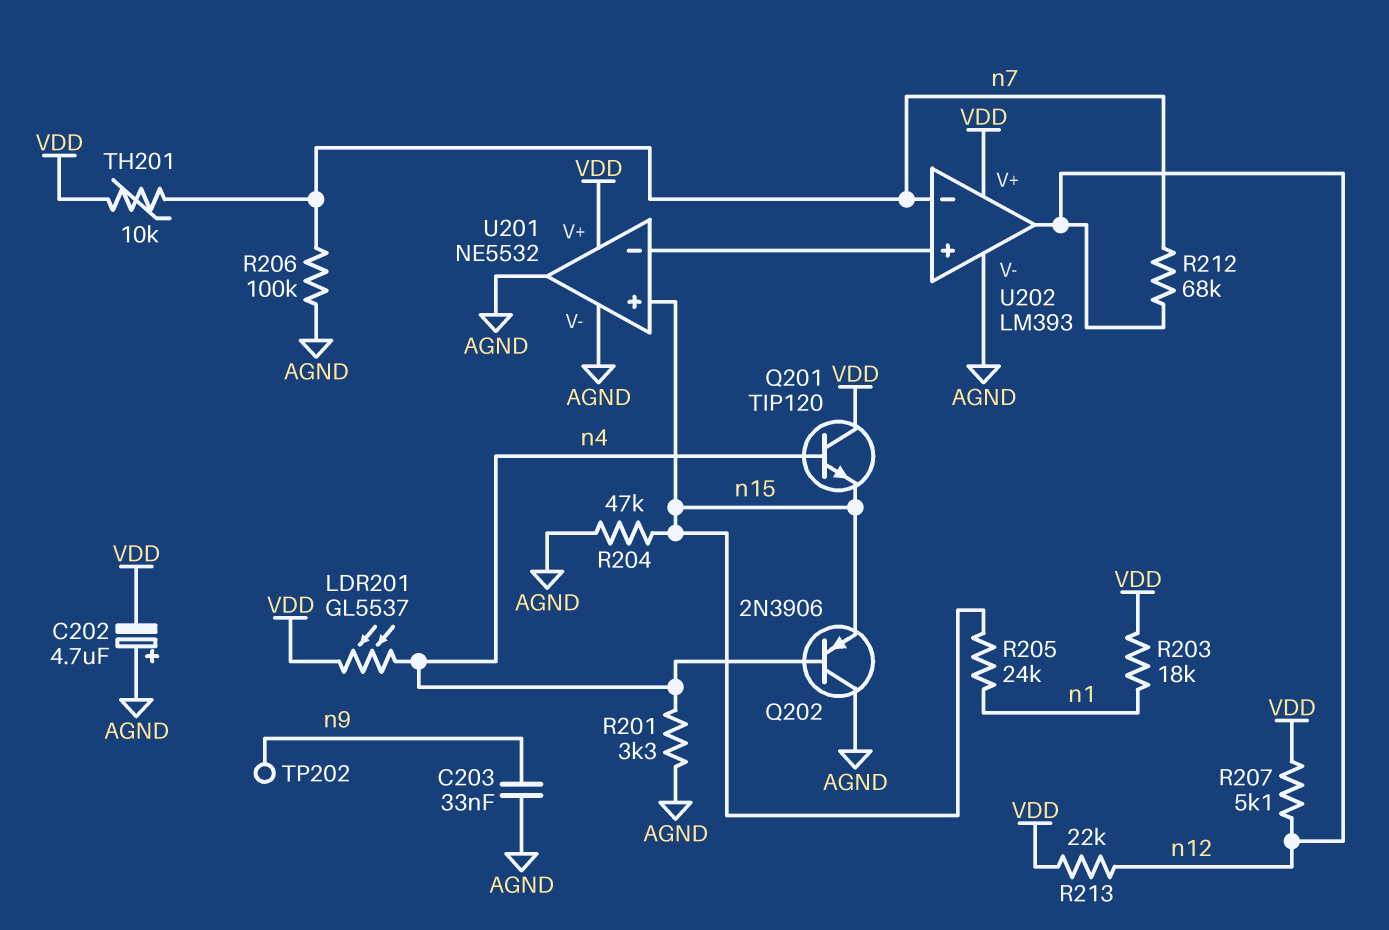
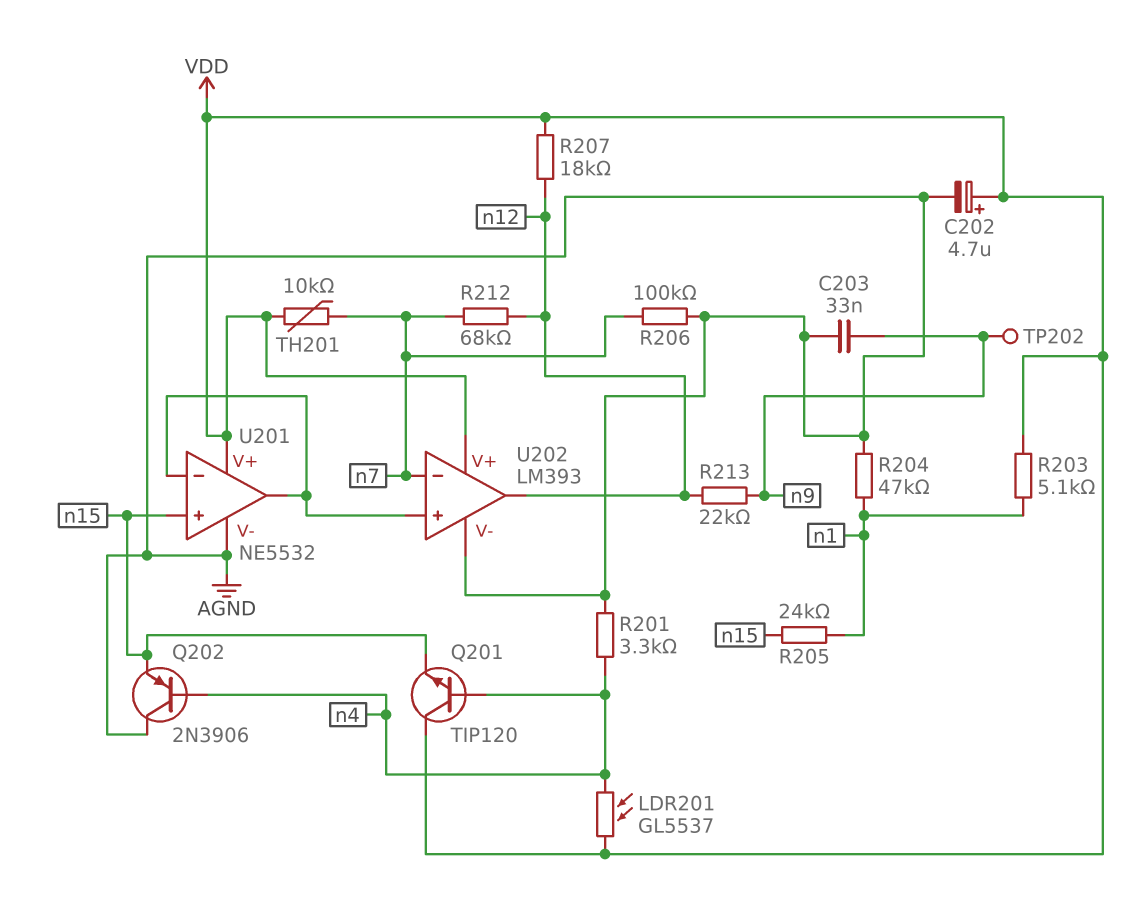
C202: 4.7uF (plus AGND, minus VDD) -> 4.7uF (plus VDD, minus AGND)
R203: 18k (VDD, n1) -> 5.1k (VDD, n1)
R204: 47k (AGND, n15) -> 47k (AGND, n1)
R207: 5.1k (VDD, n12) -> 18k (VDD, n12)
R213: 22k (VDD, n12) -> 22k (n9, n12)
U201 pin out: AGND -> U201/in-

